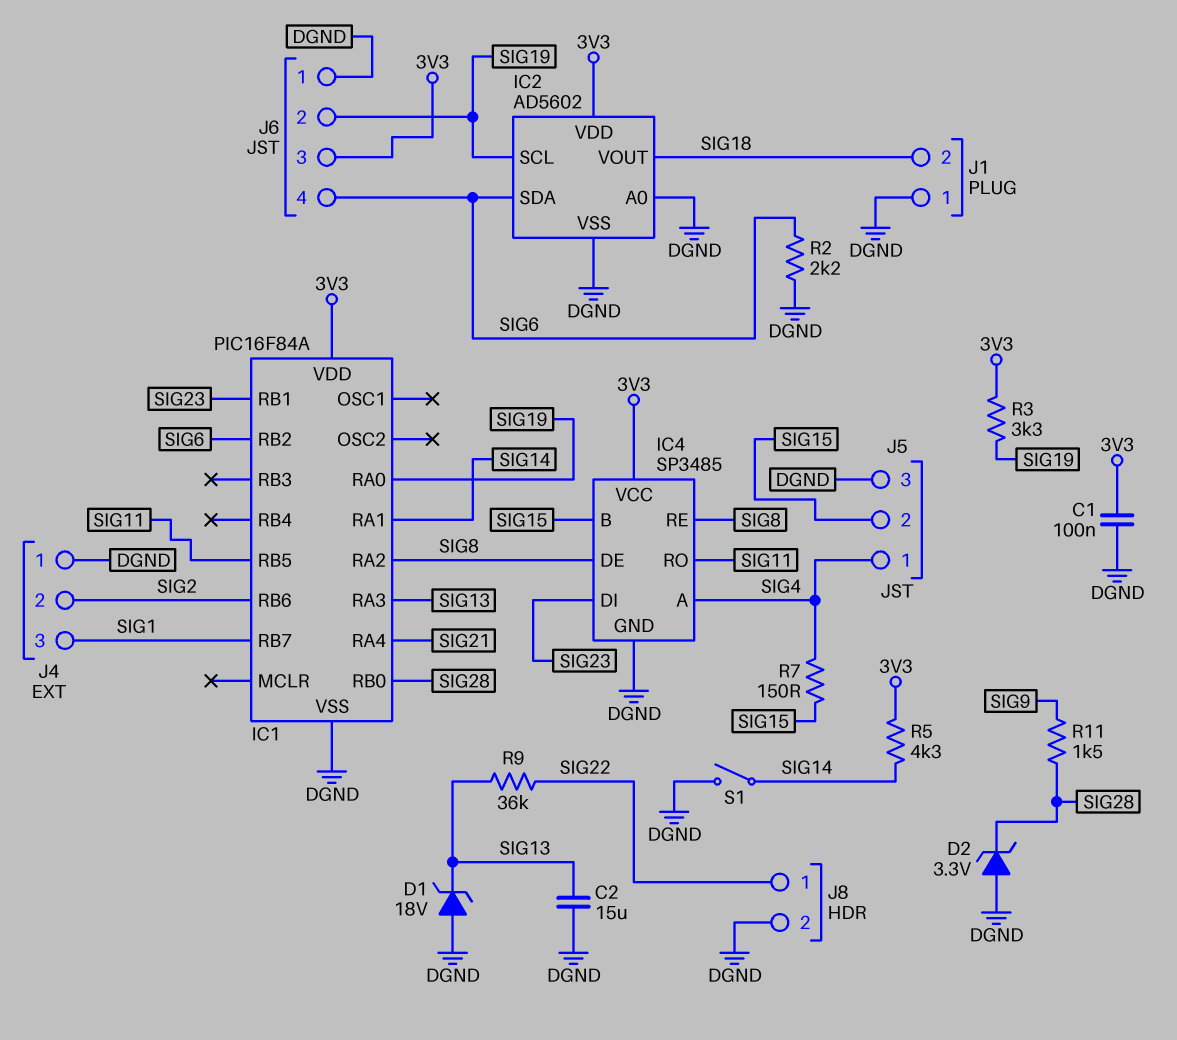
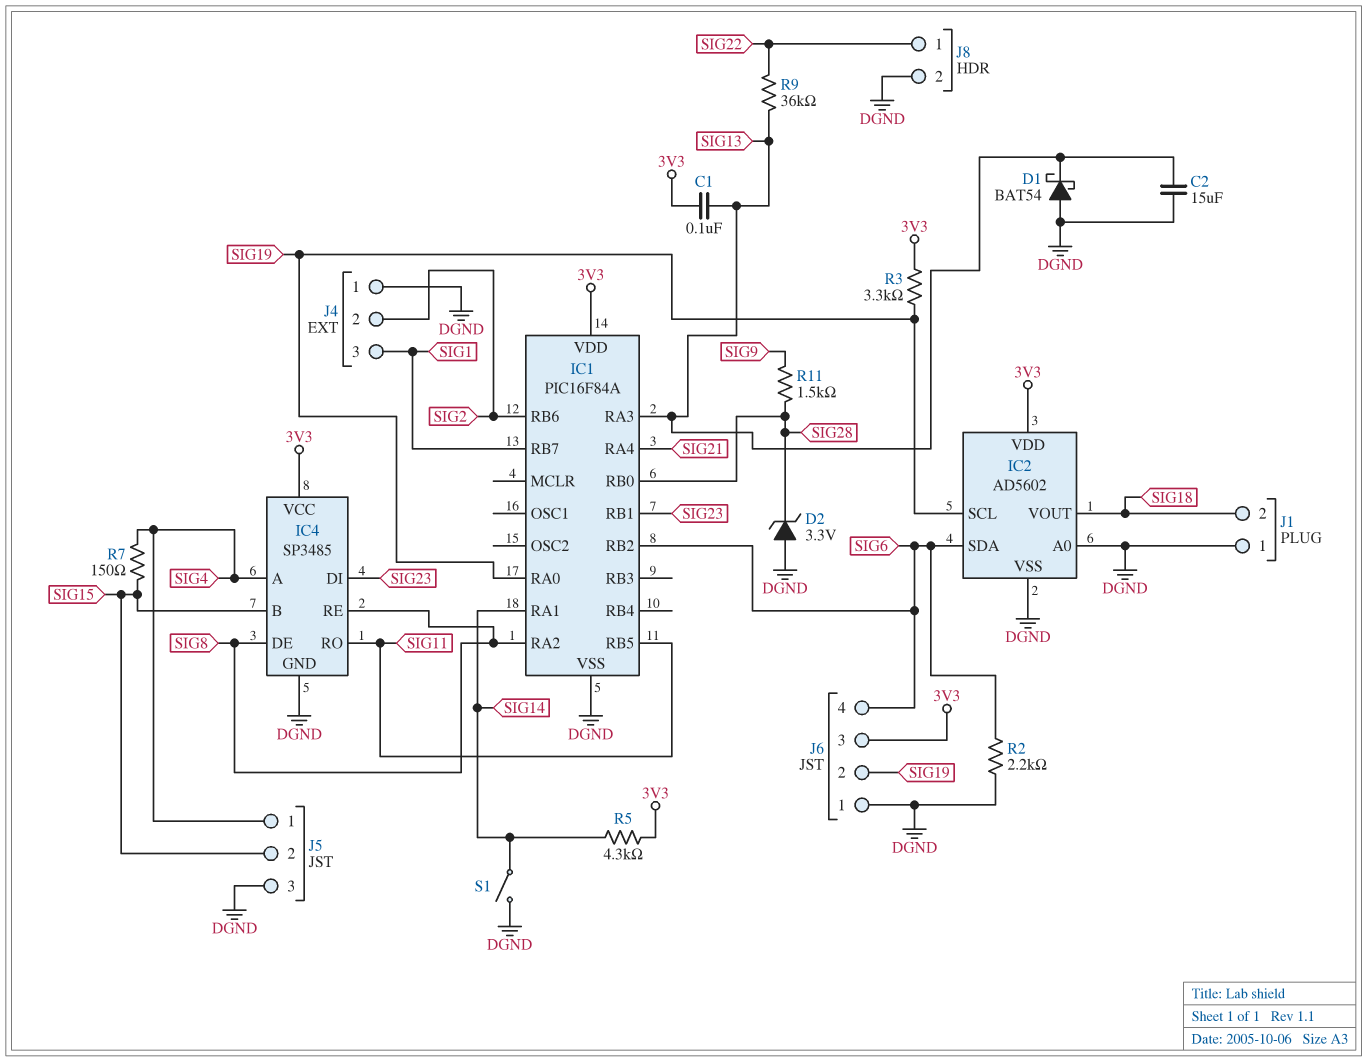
C1: 100nF (3V3, DGND) -> 100nF (3V3, SIG13)
D1: zener 18V (A DGND, K SIG13) -> schottky BAT54 (A DGND, K SIG13)

